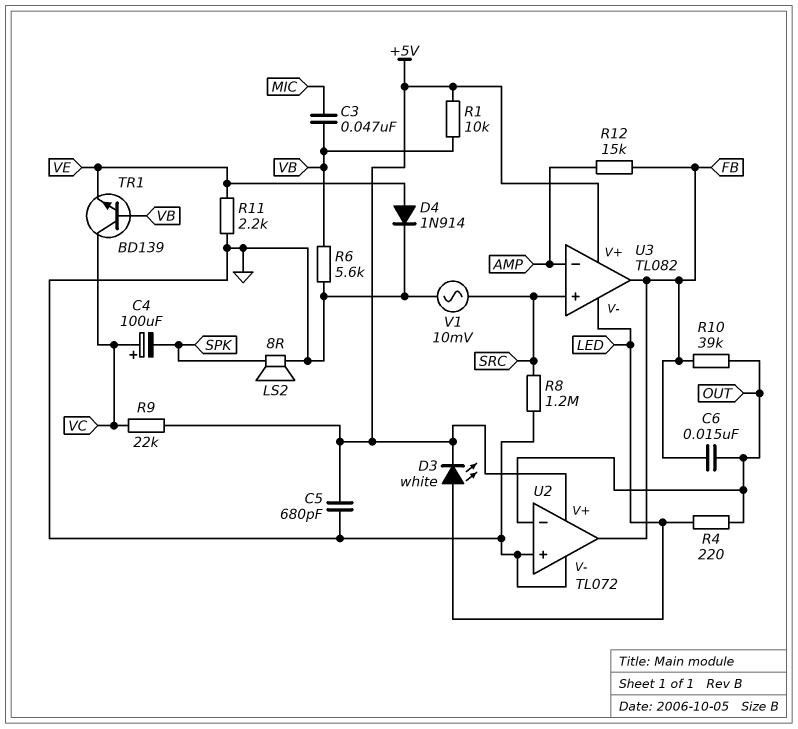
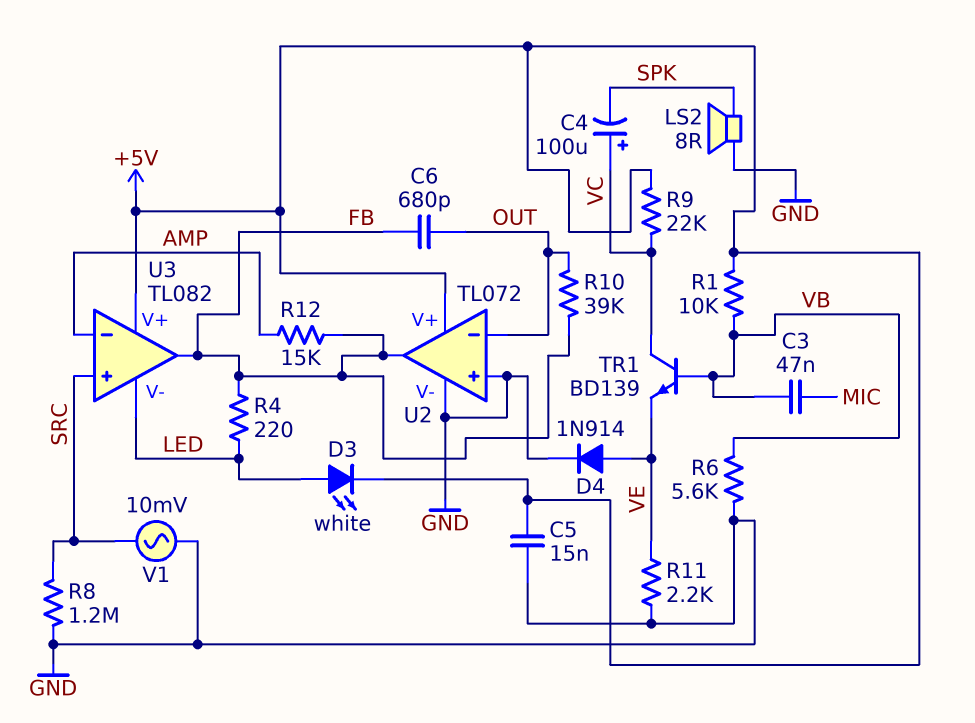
C5: 680pF (+5V, GND) -> 15nF (+5V, GND)
C6: 15nF (FB, OUT) -> 680pF (FB, OUT)
R4: 220 (LED, OUT) -> 220 (FB, LED)

